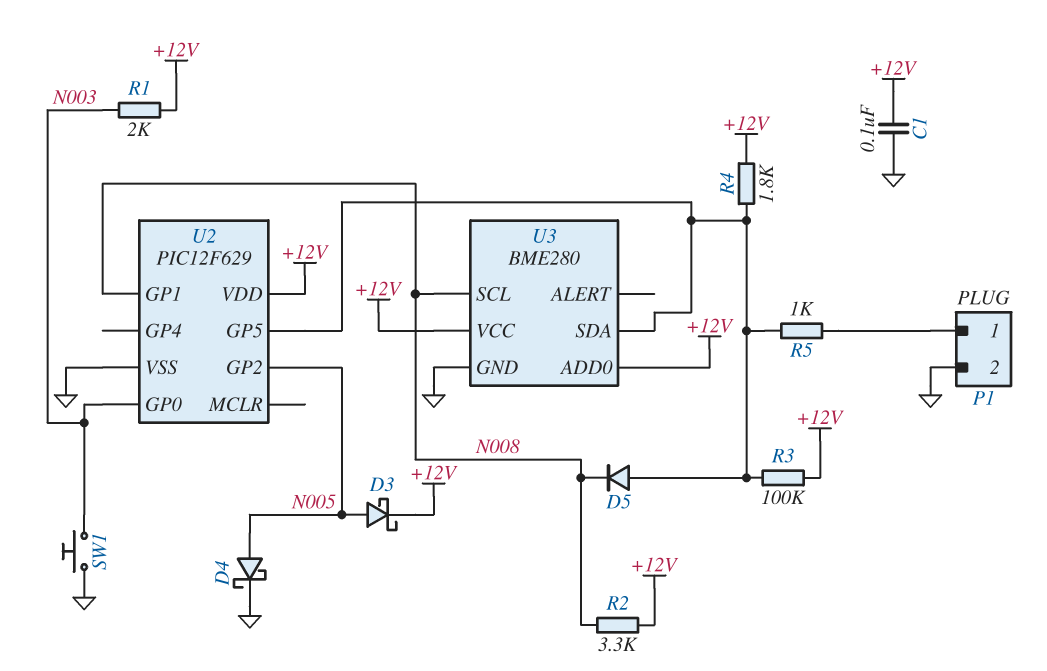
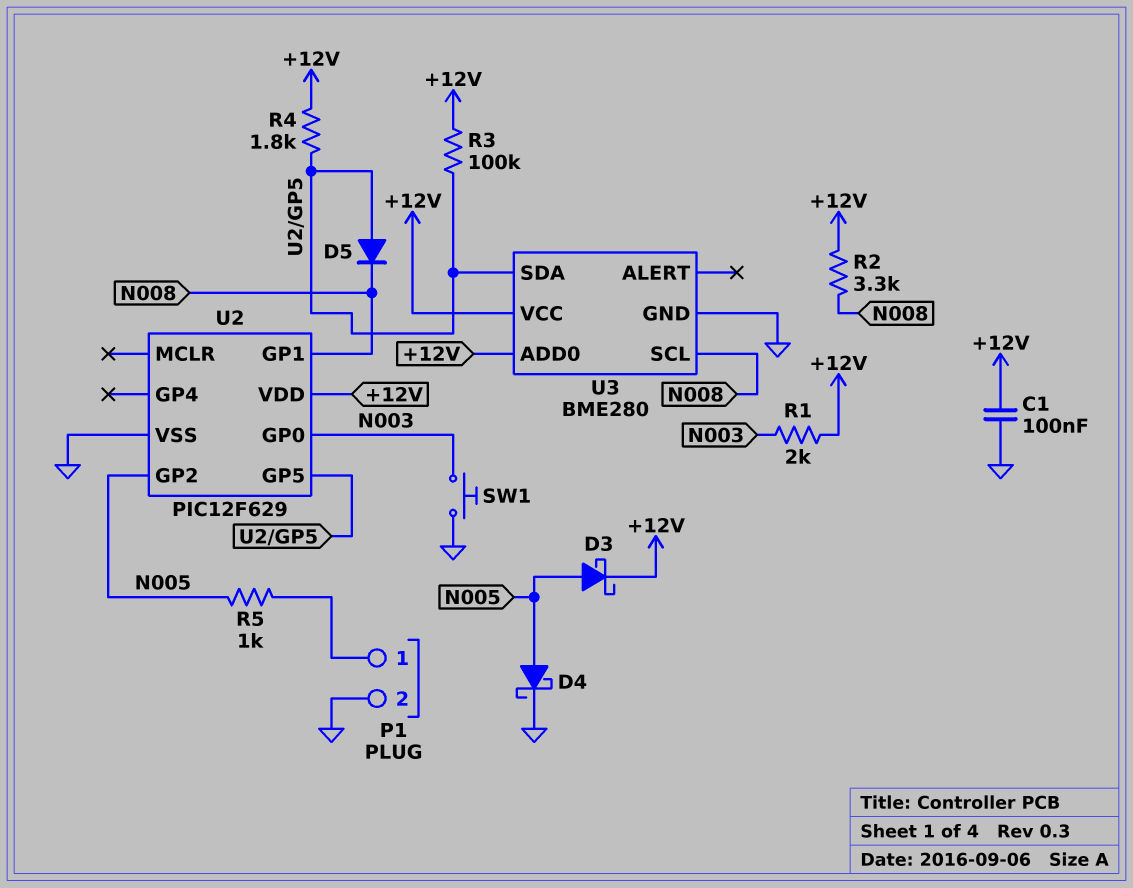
R5: 1k (P1/1, U2/GP5) -> 1k (N005, P1/1)

